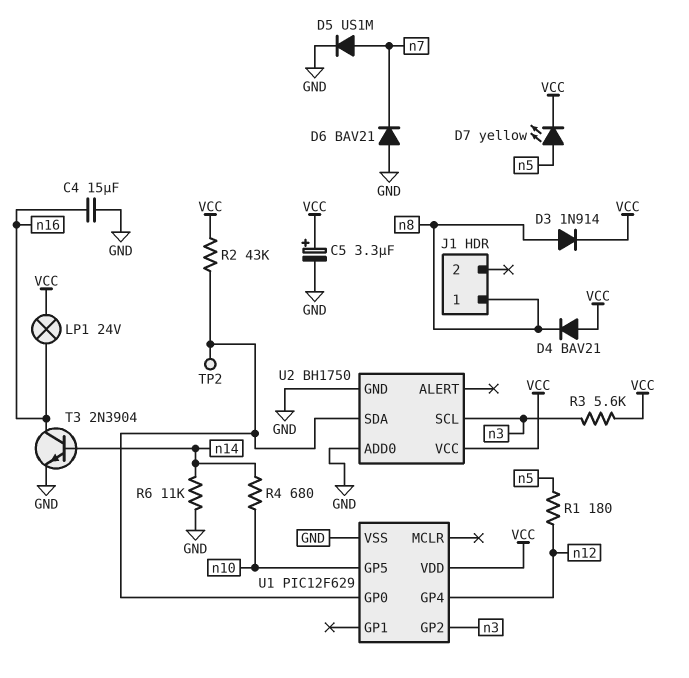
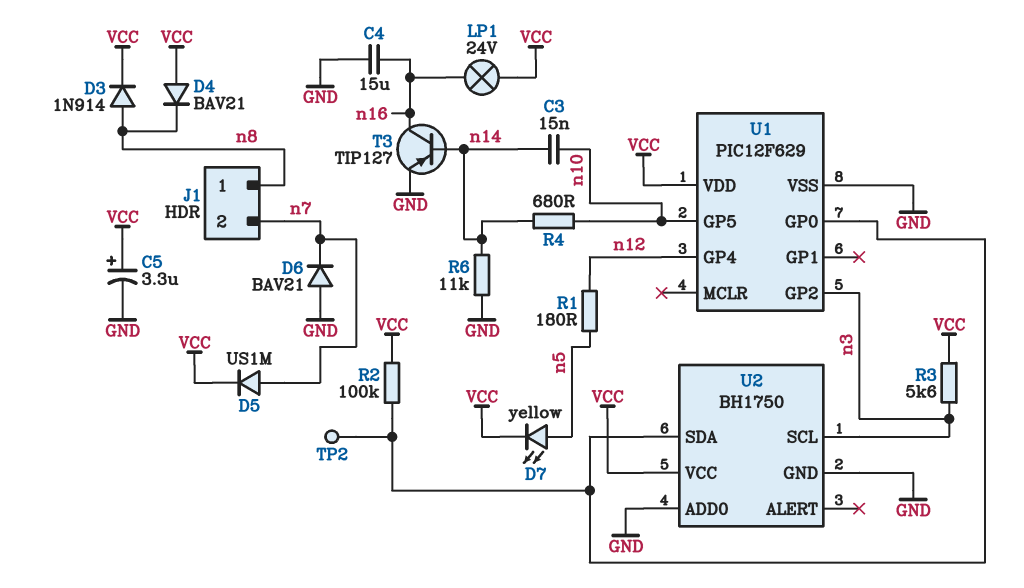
C3: none -> 15nF (n10, n14)
D5: diode US1M (A n7, K GND) -> diode US1M (A n7, K VCC)
J1 pin 2: none -> n7
R2: 43k (U1/GP0, VCC) -> 100k (U1/GP0, VCC)
T3: NPN 2N3904 (B n14, C n16, E GND) -> PNP TIP127 (B n14, C n16, E GND)

